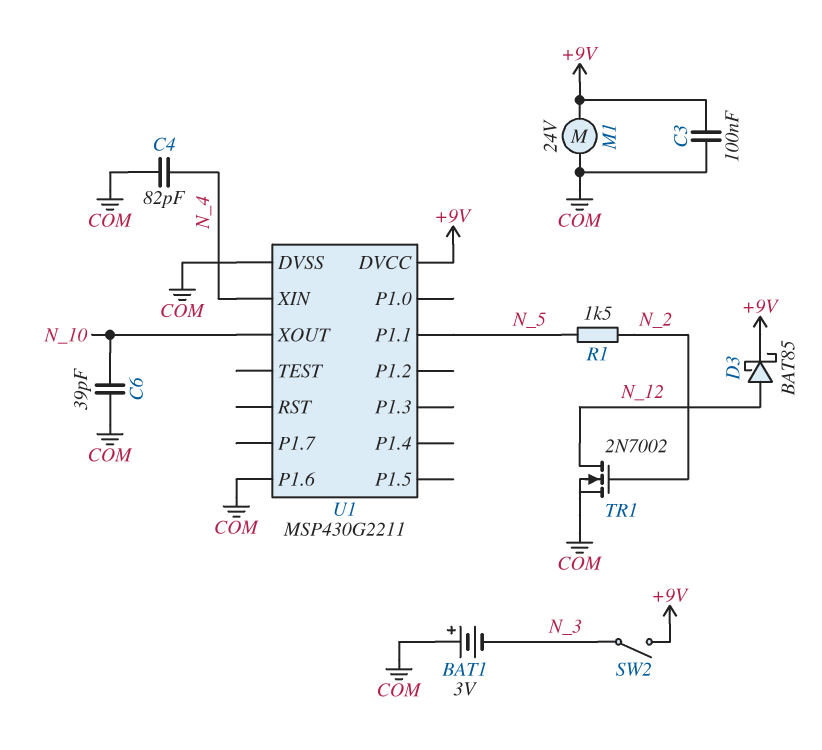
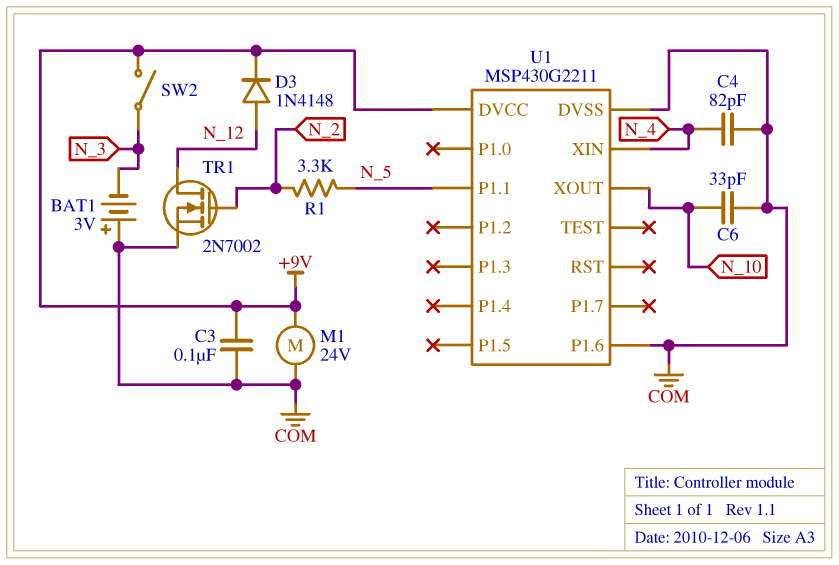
C6: 39pF (COM, N_10) -> 33pF (COM, N_10)
D3: schottky BAT85 (A N_12, K +9V) -> diode 1N4148 (A N_12, K +9V)
R1: 1.5k (N_2, N_5) -> 3.3k (N_2, N_5)

